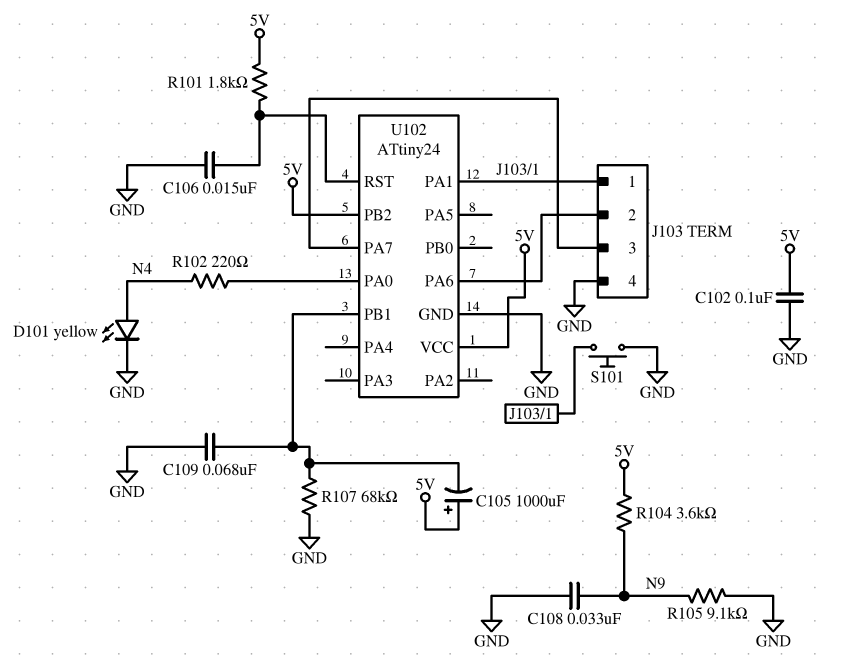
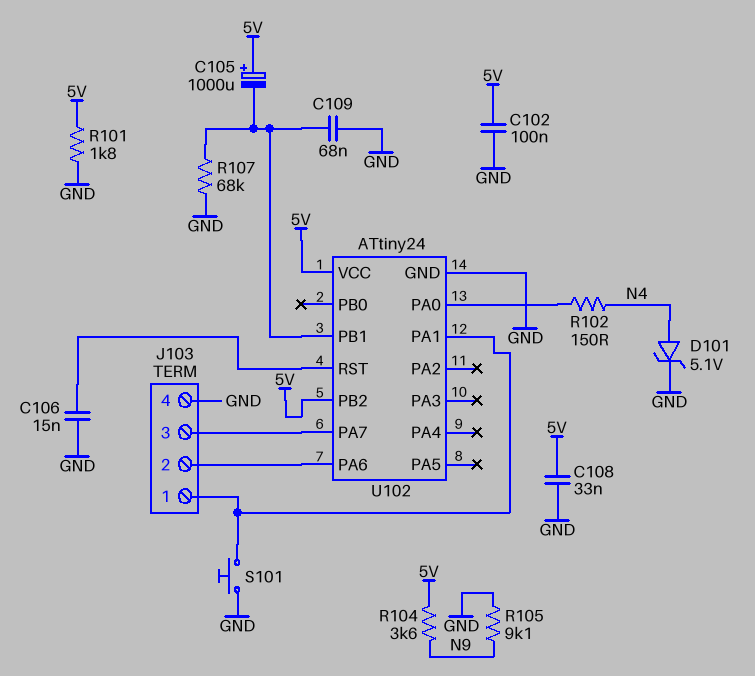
C108: 33nF (GND, N9) -> 33nF (5V, GND)
D101: LED yellow (A N4, K GND) -> zener 5.1V (A N4, K GND)
R101: 1.8k (5V, U102/RST) -> 1.8k (5V, GND)
R102: 220 (N4, U102/PA0) -> 150 (N4, U102/PA0)

